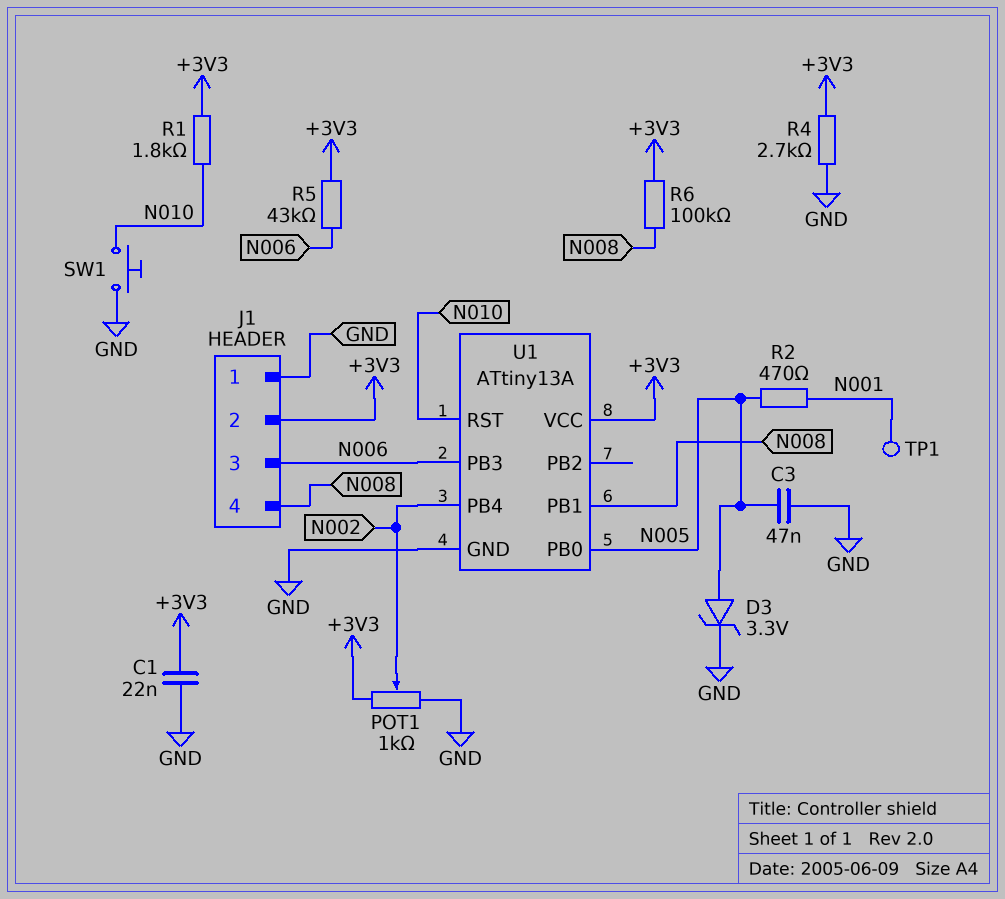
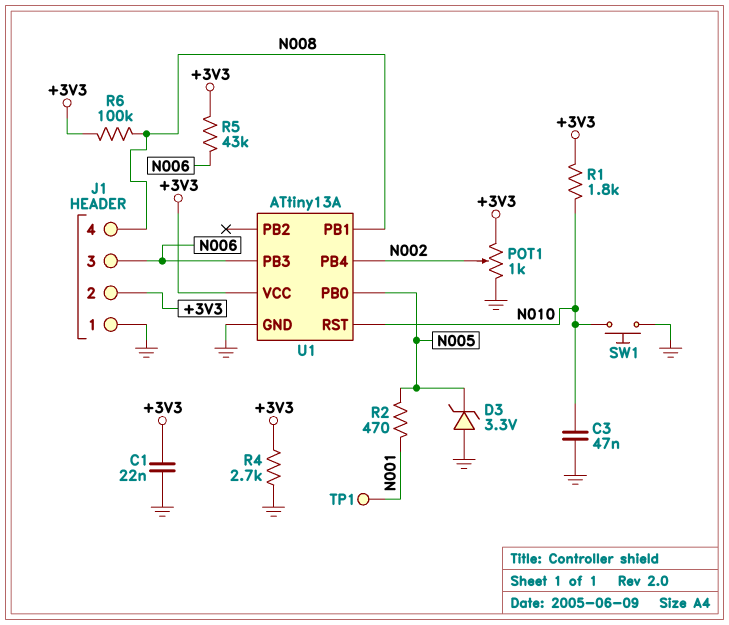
C3: 47nF (GND, N005) -> 47nF (GND, N010)
D3: zener 3.3V (A N005, K GND) -> zener 3.3V (A GND, K N005)

